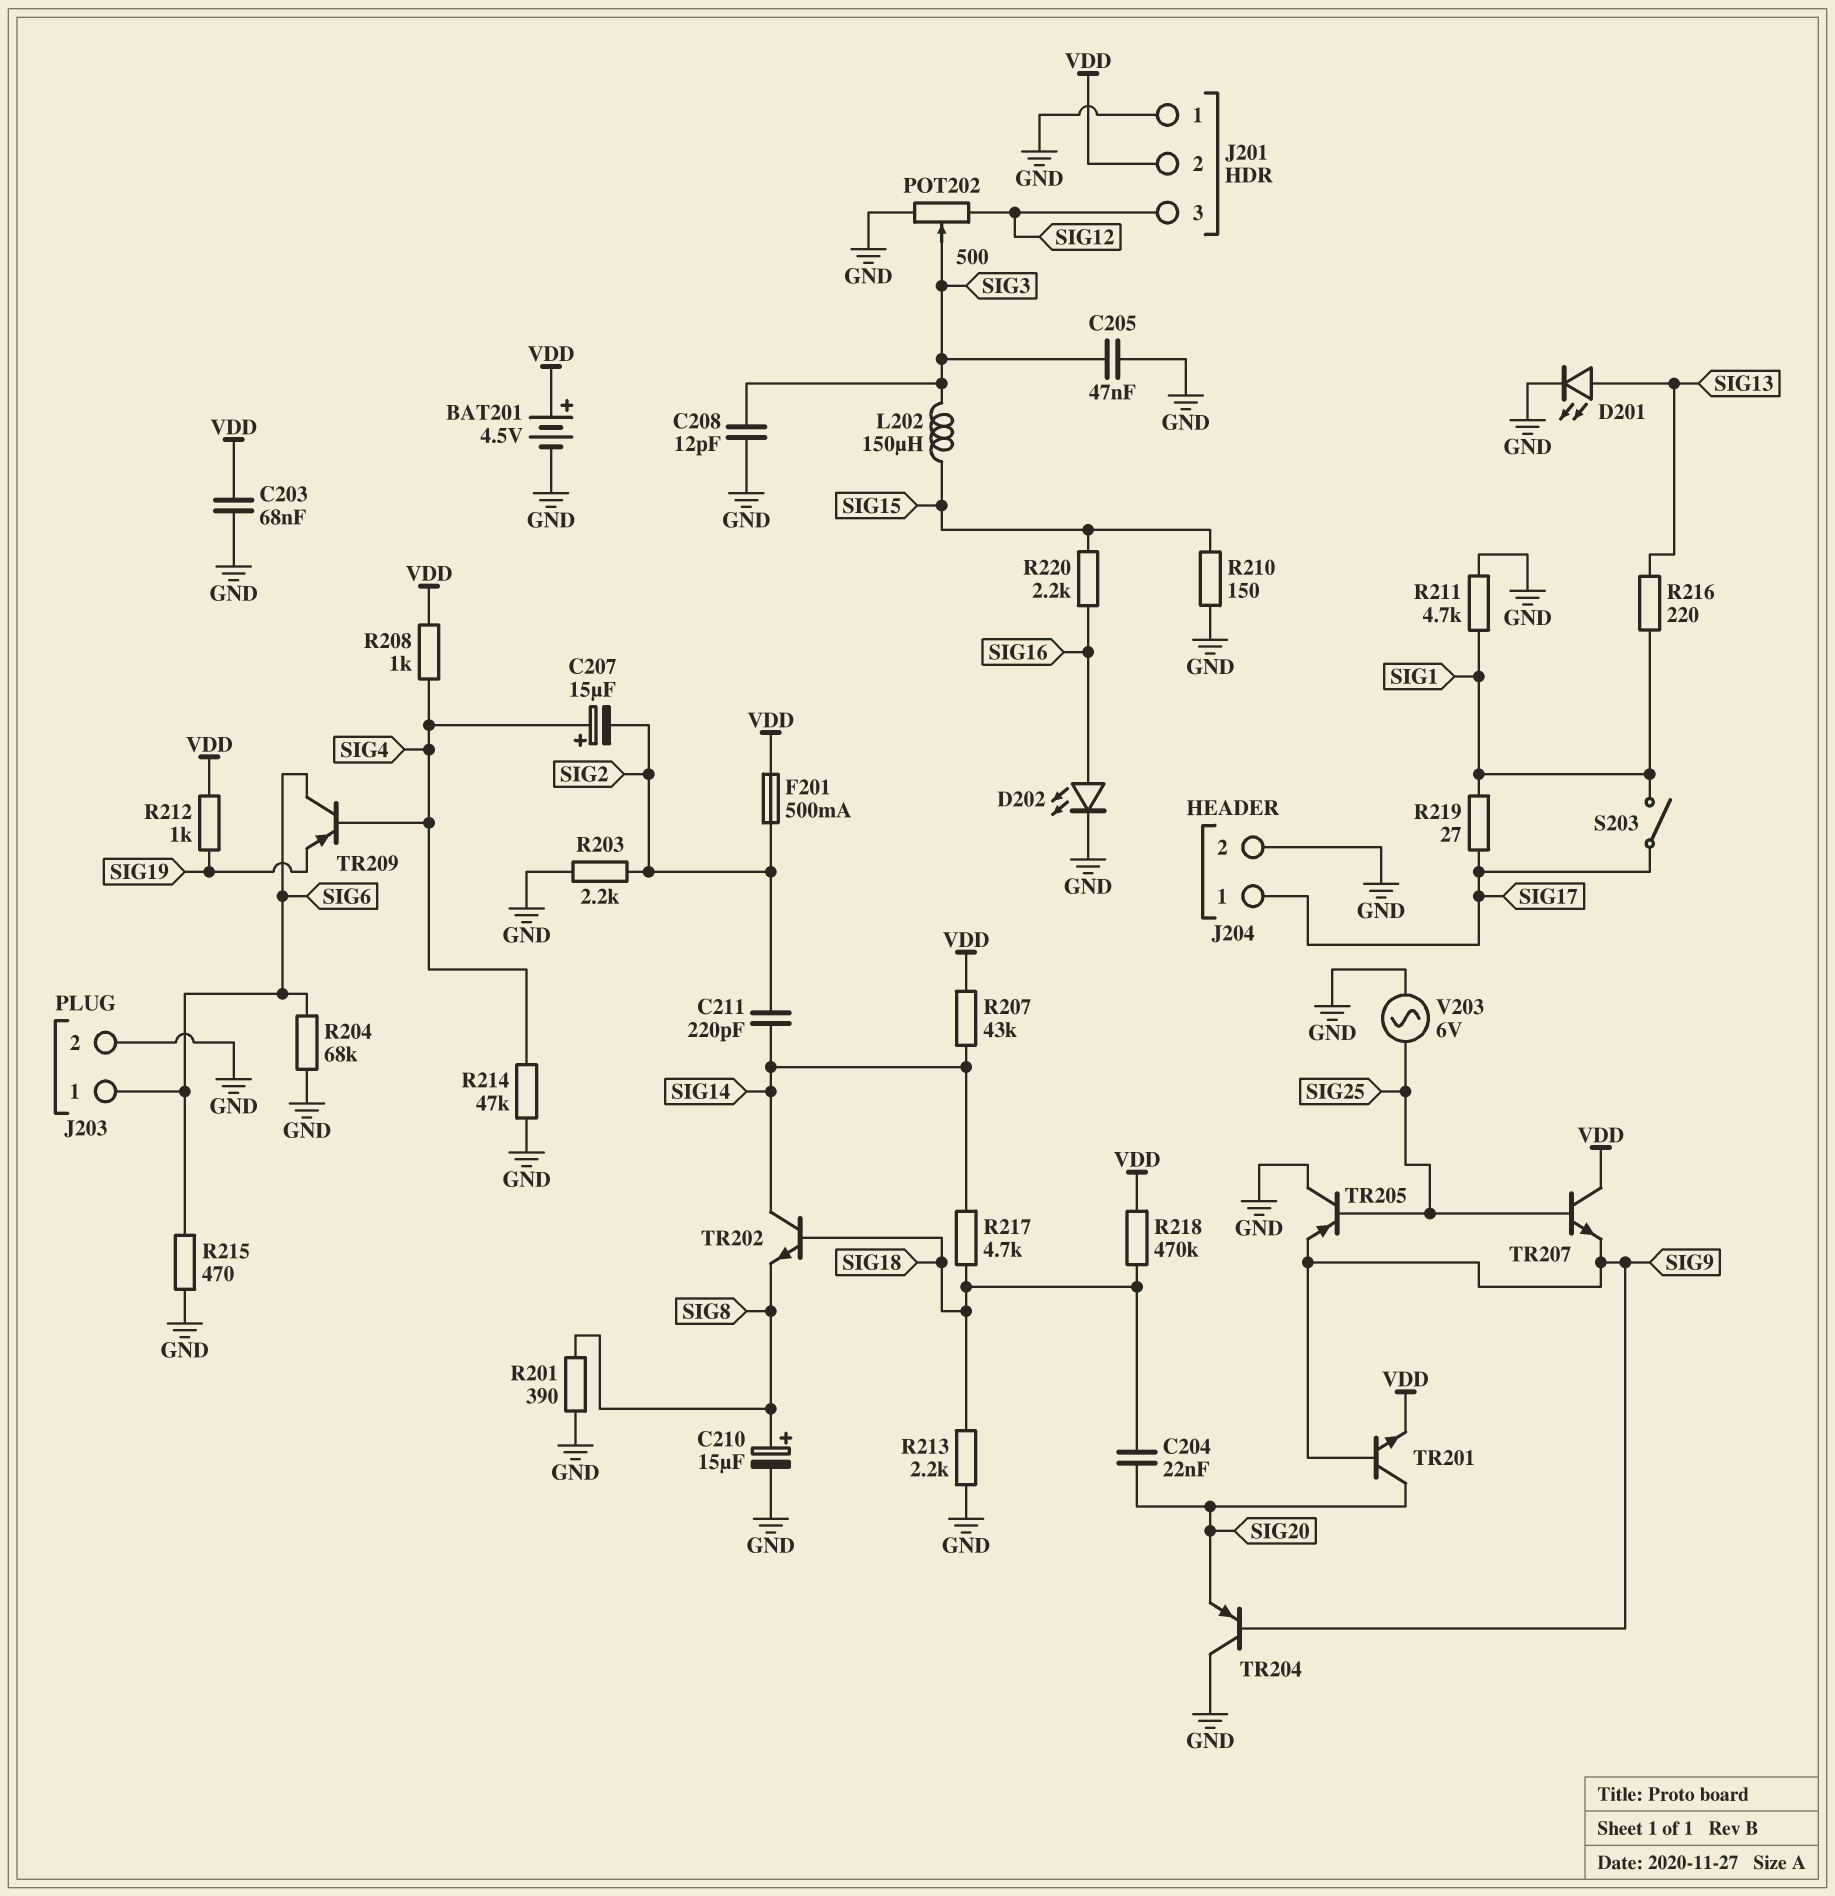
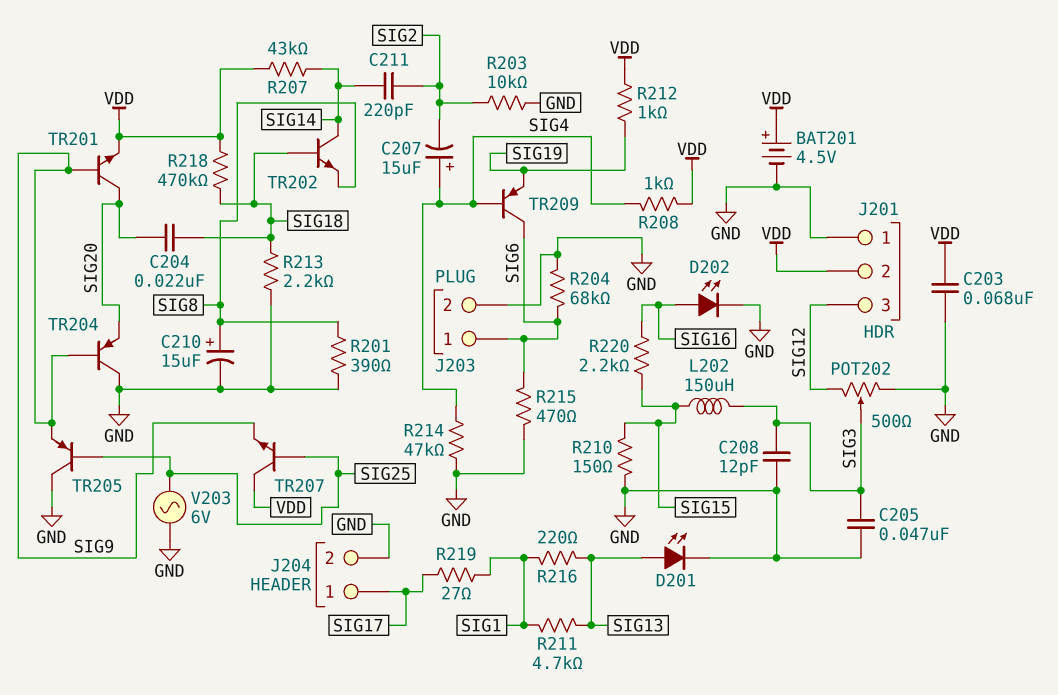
F201: 500mA (SIG2, VDD) -> none
R203: 2.2k (GND, SIG2) -> 10k (GND, SIG2)
R211: 4.7k (GND, SIG1) -> 4.7k (SIG1, SIG13)
R217: 4.7k (SIG14, SIG18) -> none
S203: switch (SIG1, SIG17) -> none

